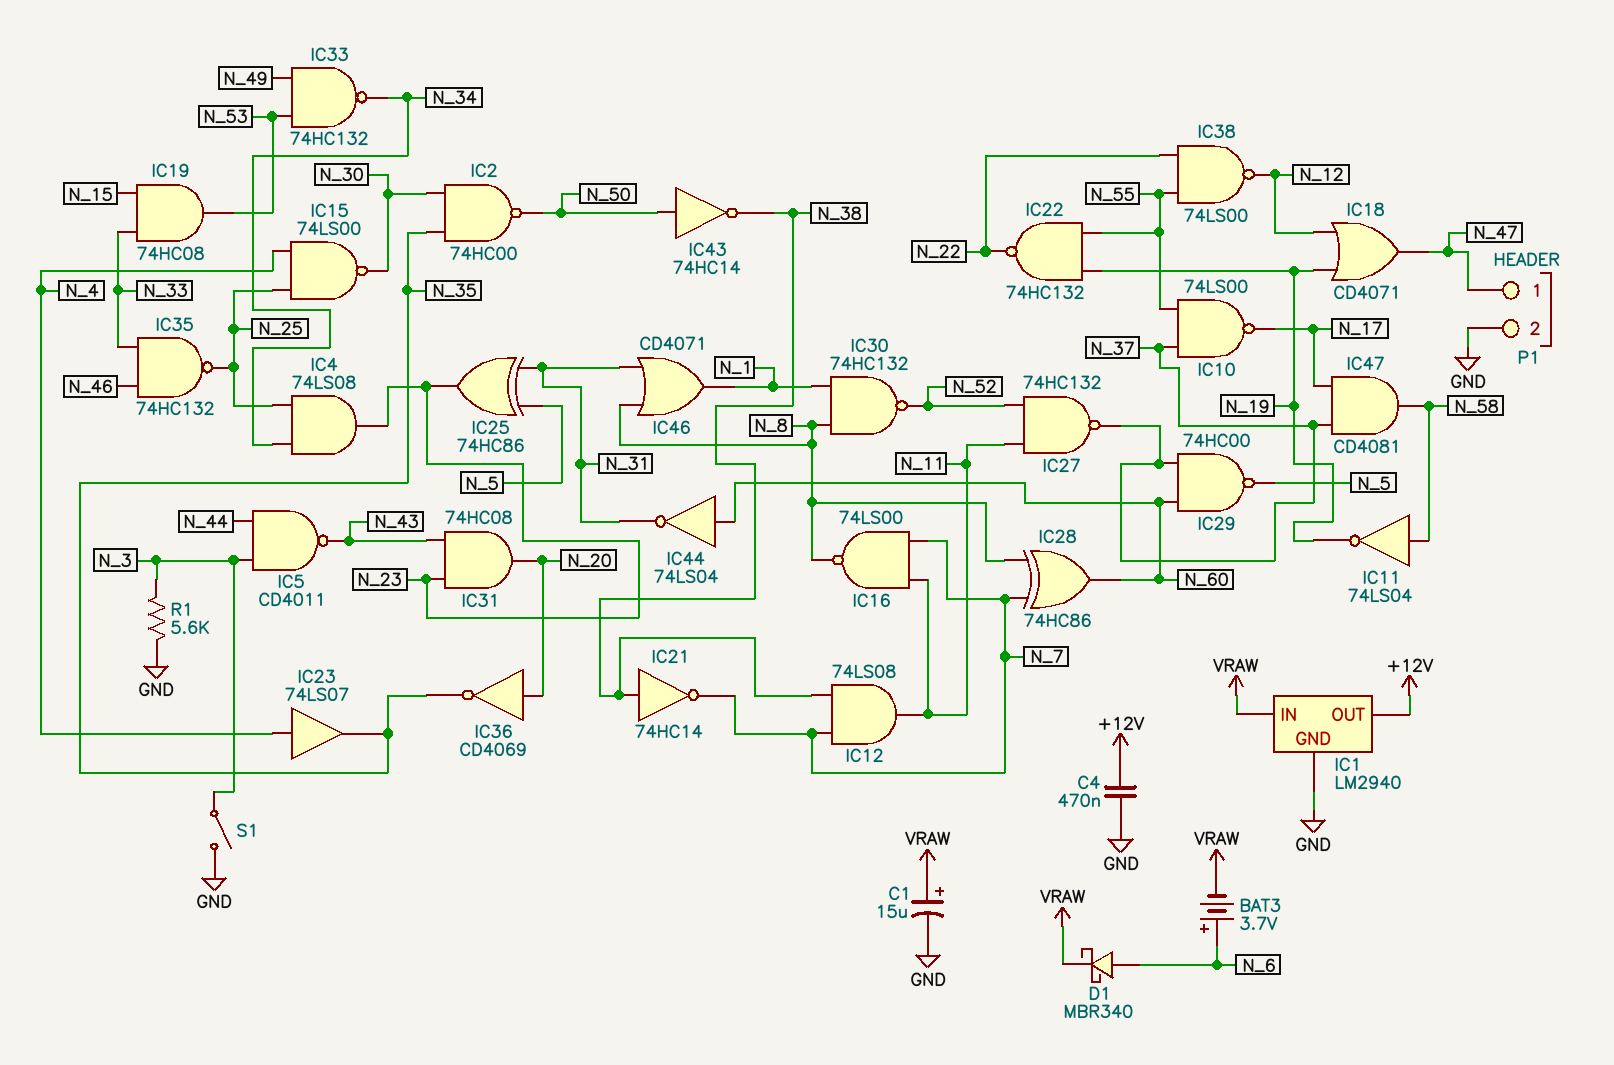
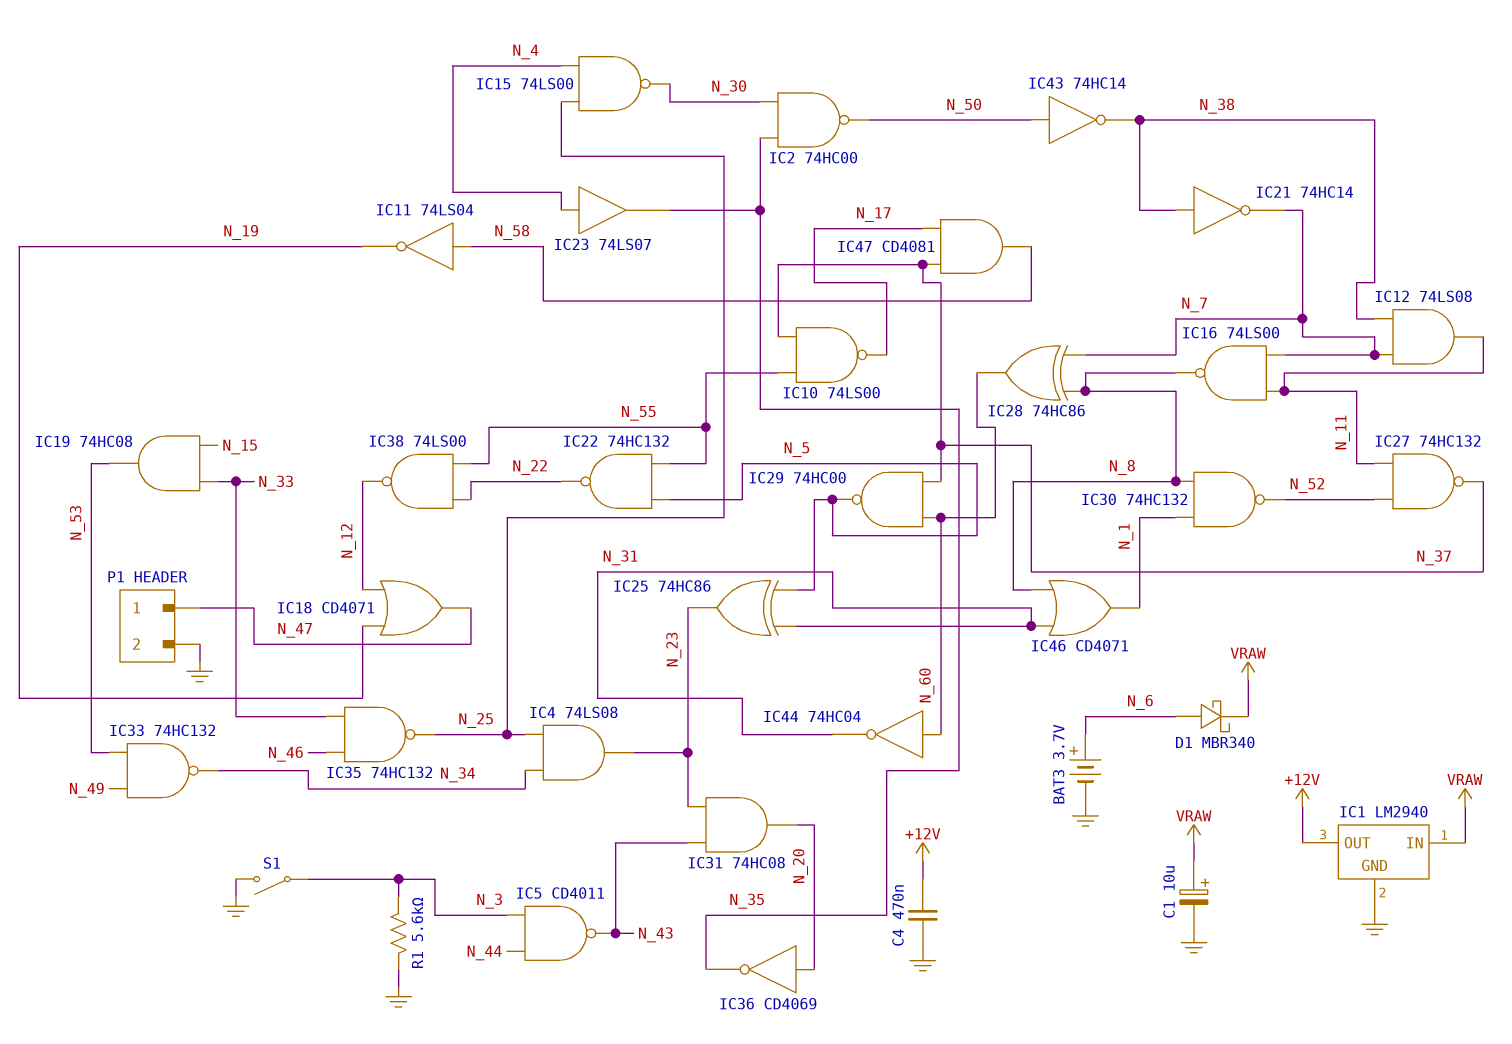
BAT3: 3.7V (plus N_6, minus VRAW) -> 3.7V (plus N_6, minus GND)
C1: 15uF (plus VRAW, minus GND) -> 10uF (plus VRAW, minus GND)
IC22: NAND 74HC132 (in N_19, in N_55, out N_22) -> NAND 74HC132 (in N_5, in N_55, out N_22)
IC44: NOT 74LS04 (in N_60, out N_31) -> NOT 74HC04 (in N_60, out N_31)

